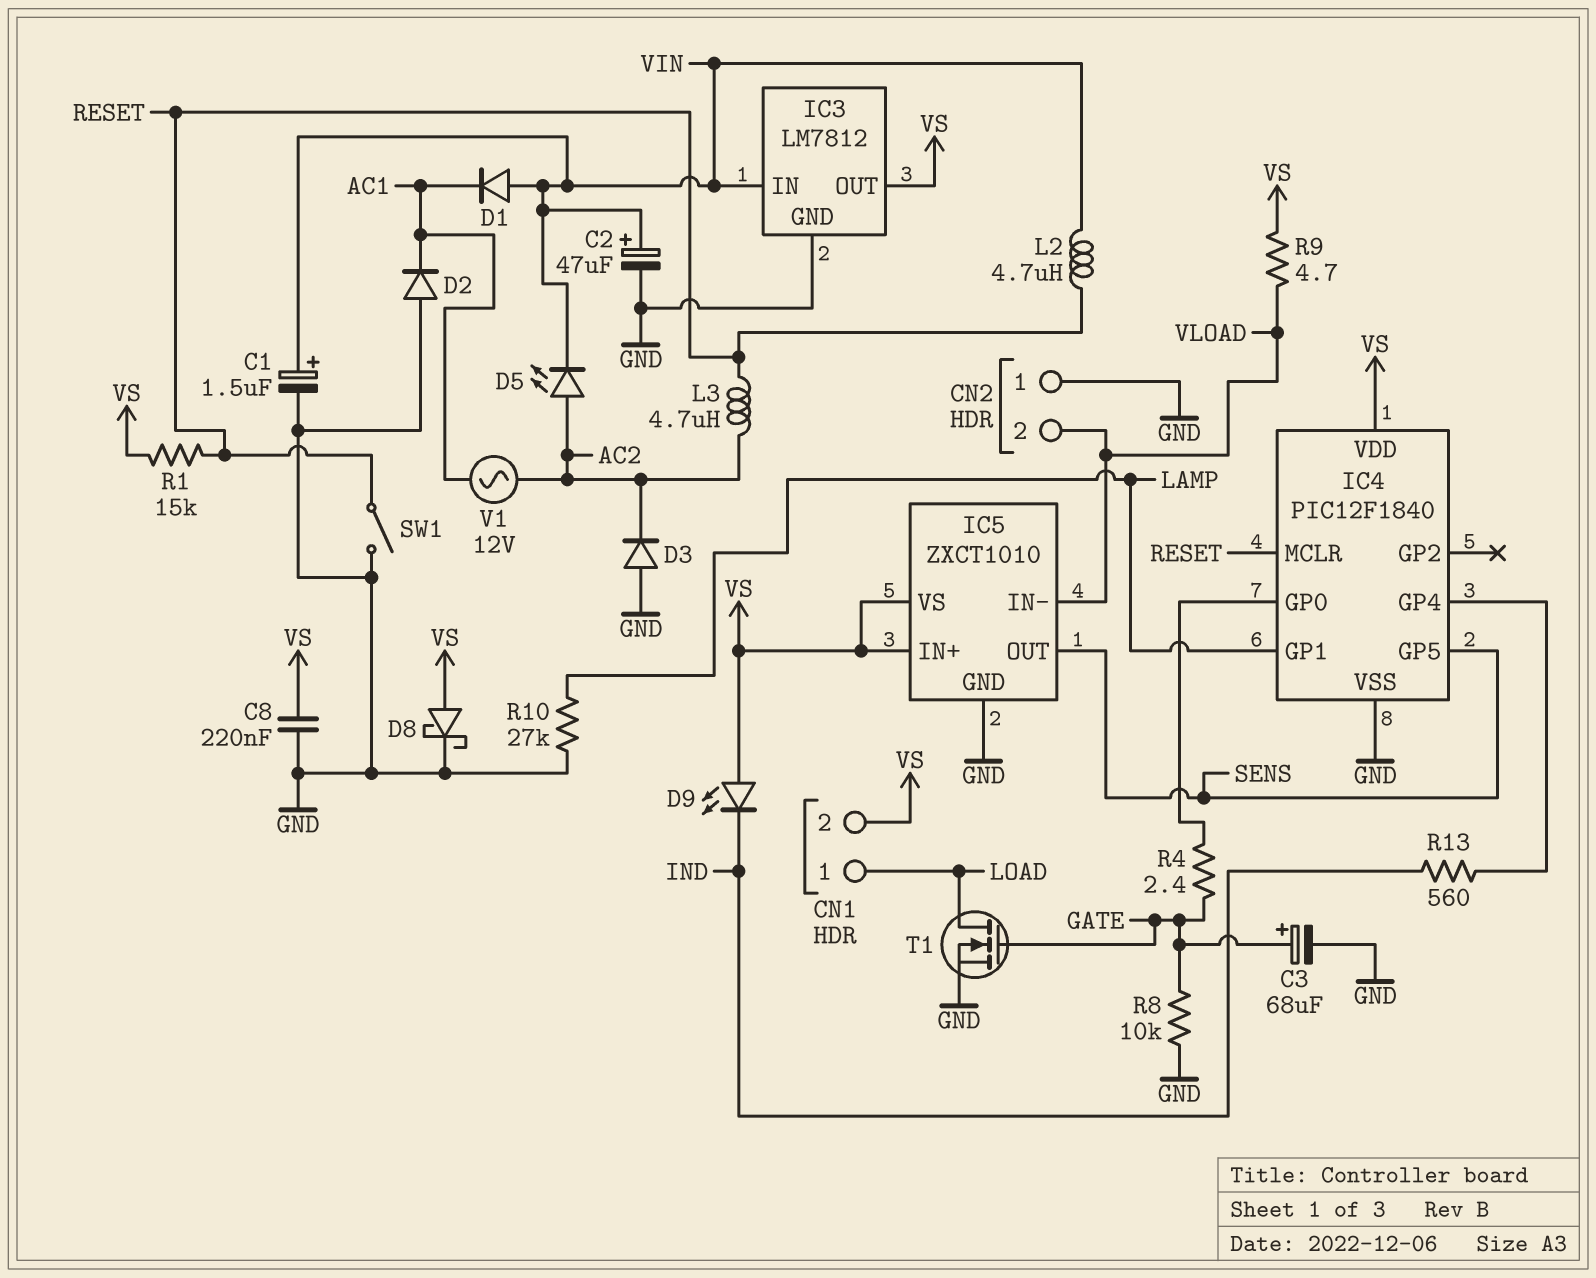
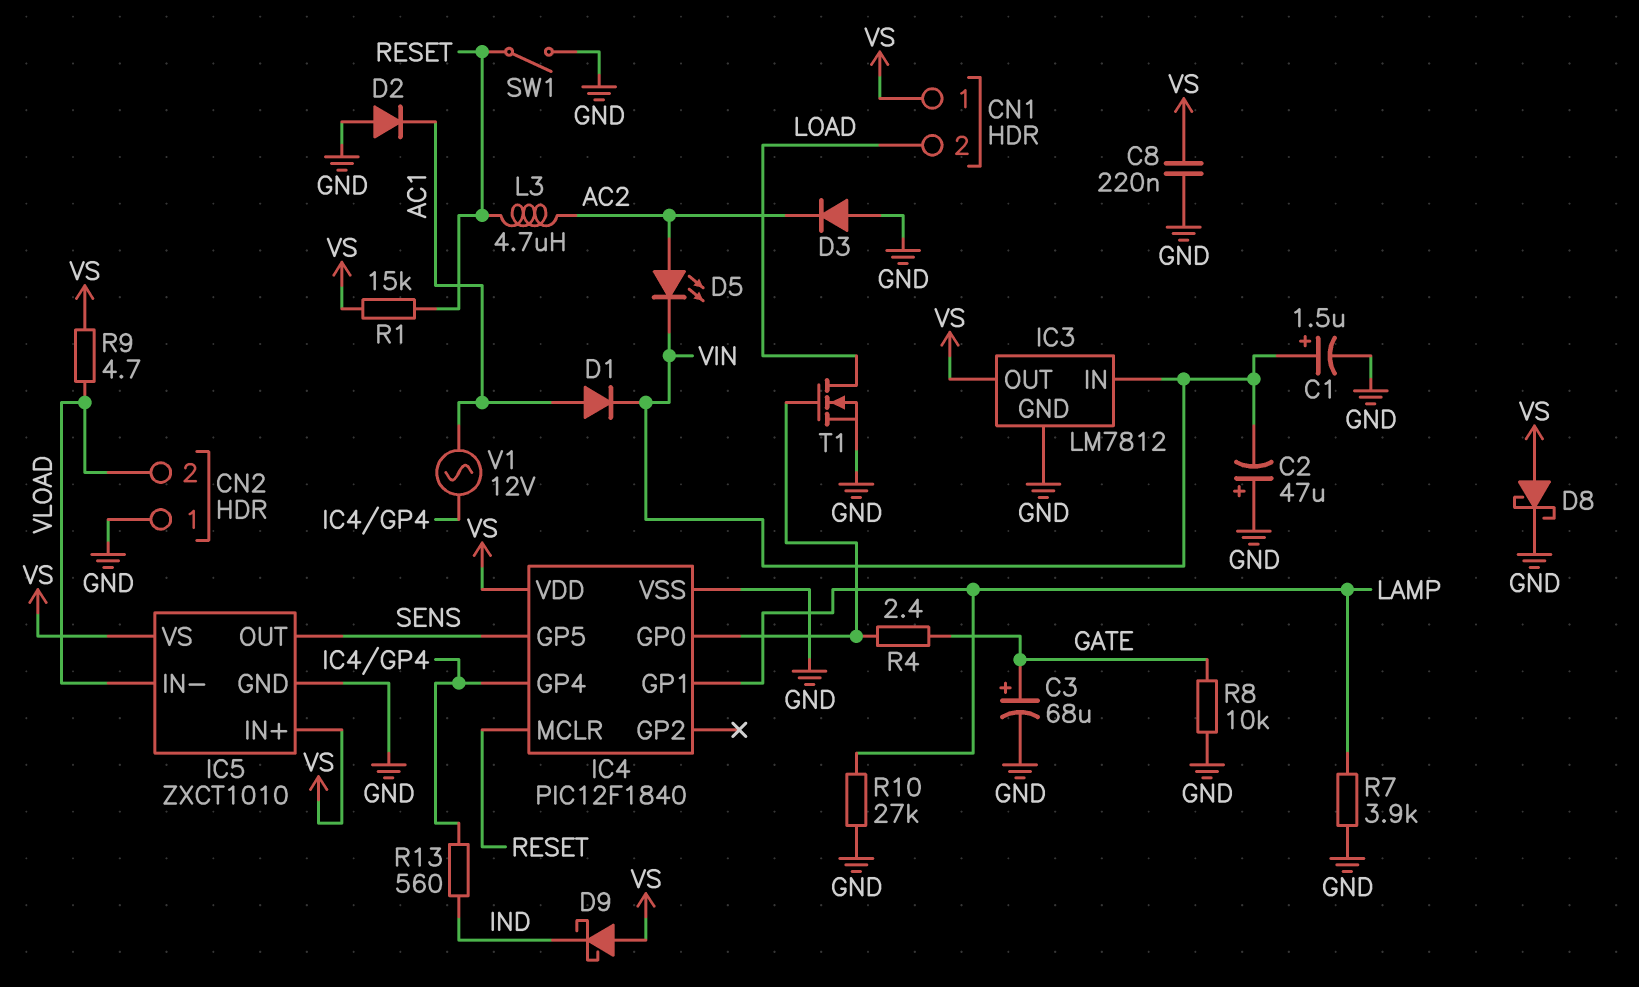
C2: 47uF (plus VIN, minus GND) -> 47uF (plus GND, minus VIN)
CN1 pin 1: LOAD -> VS
CN1 pin 2: VS -> LOAD
D1: diode (A VIN, K AC1) -> diode (A AC1, K VIN)
D9: LED (A VS, K IND) -> schottky (A VS, K IND)
L2: 4.7uH (RESET, VIN) -> none
R7: none -> 3.9k (GND, LAMP)
T1: NMOS (G GATE, D LOAD, S GND) -> NMOS (G IC4/GP0, D LOAD, S GND)
V1: AC 12V (AC1, AC2) -> AC 12V (AC1, IC4/GP4)

